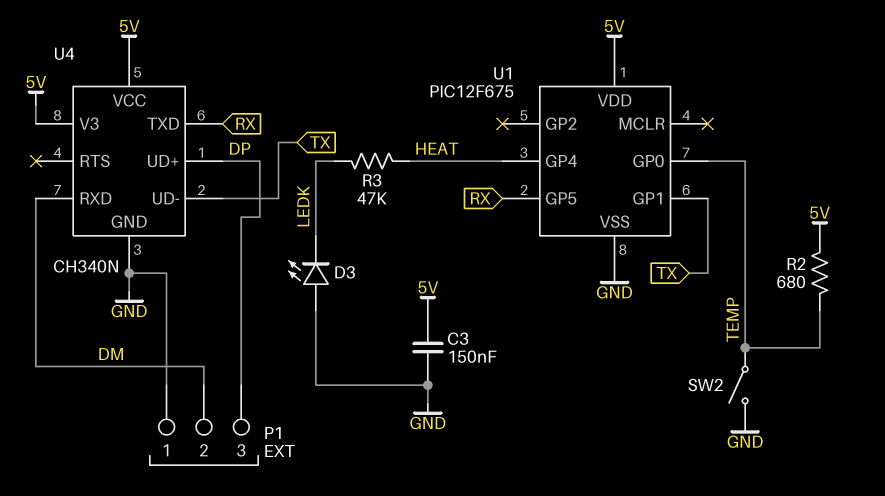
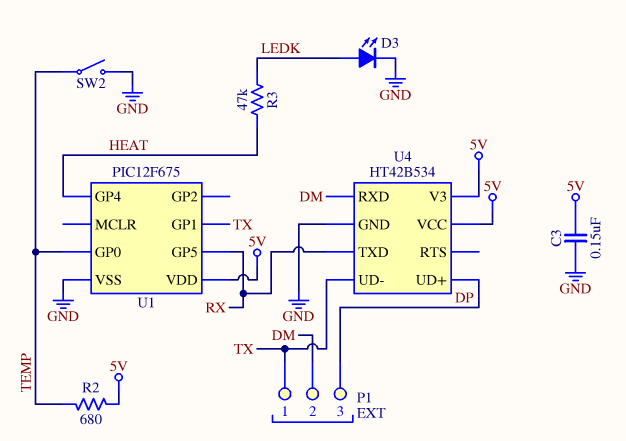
D3: LED (A GND, K LEDK) -> LED (A LEDK, K GND)
P1 pin 1: GND -> TX
U4: CH340N -> HT42B534

